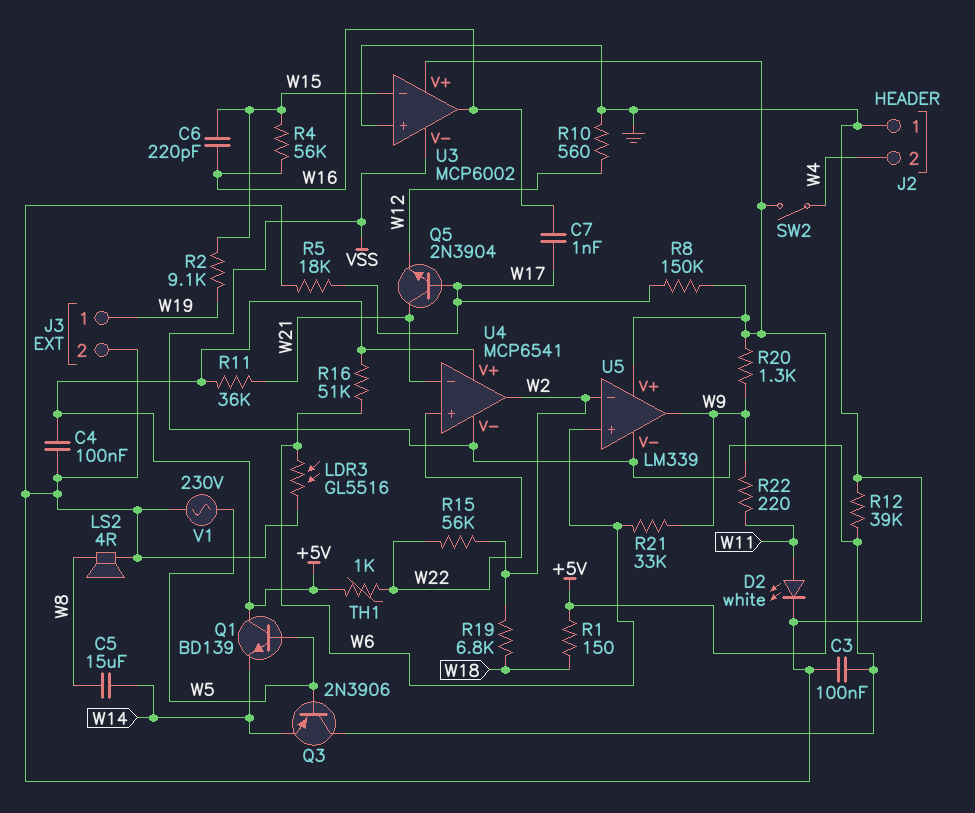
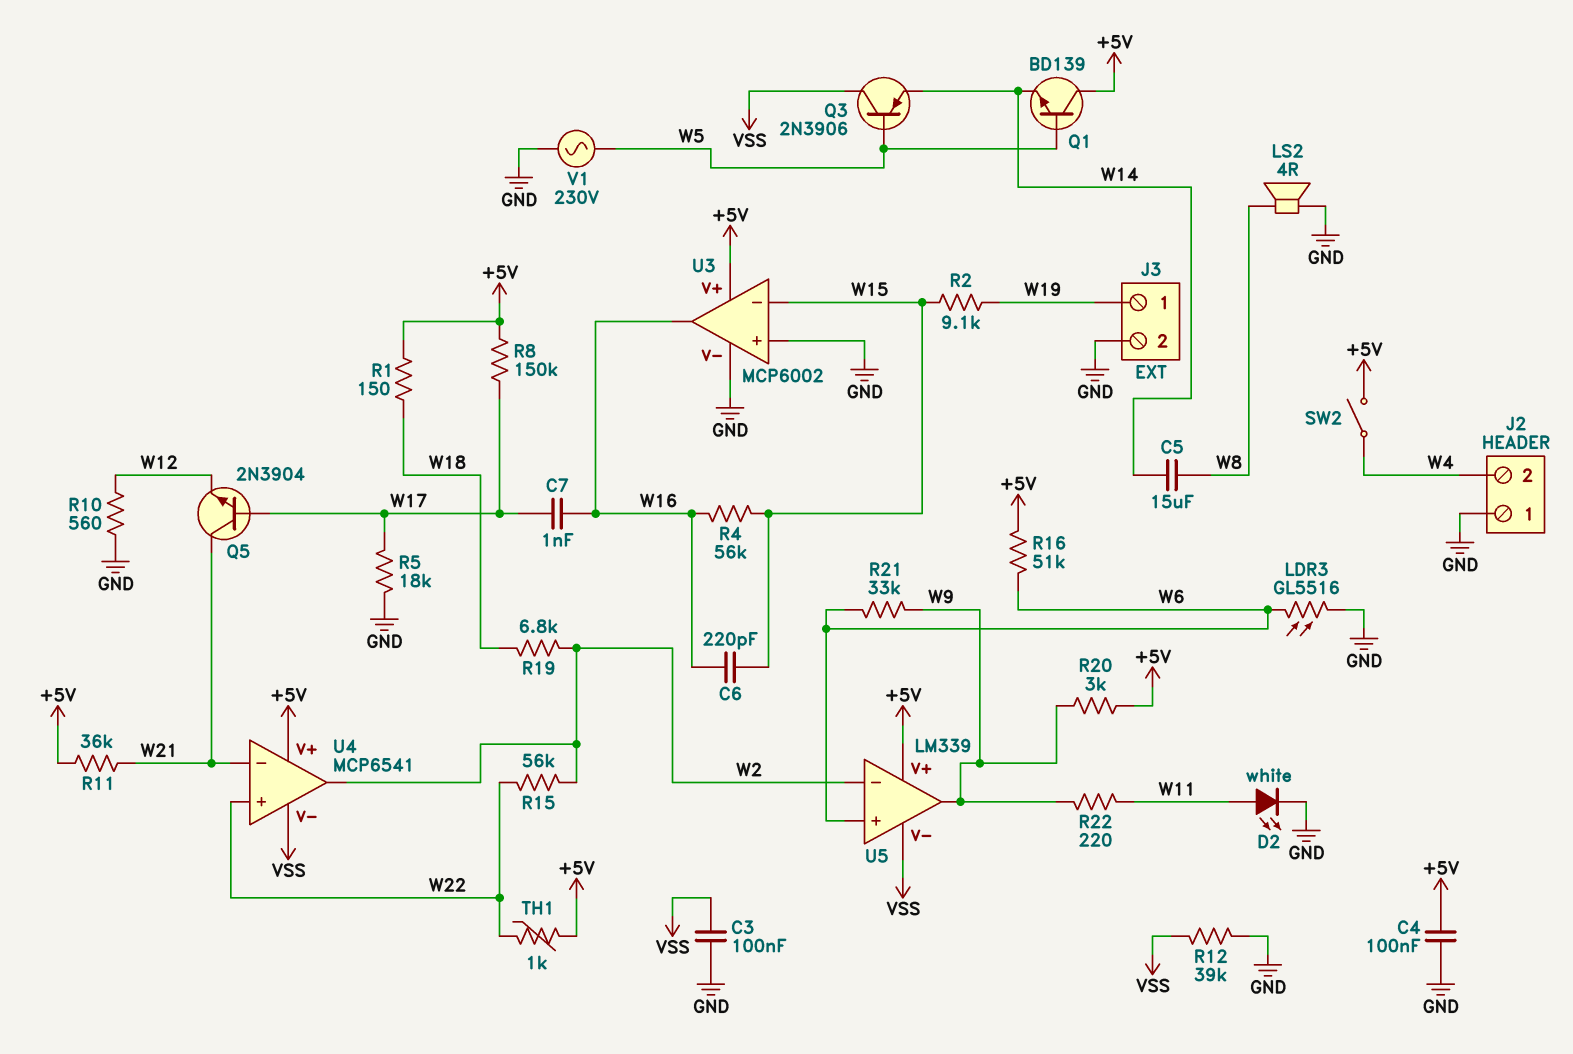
R20: 1.3k (+5V, W9) -> 3k (+5V, W9)
U3 pin V-: VSS -> GND

